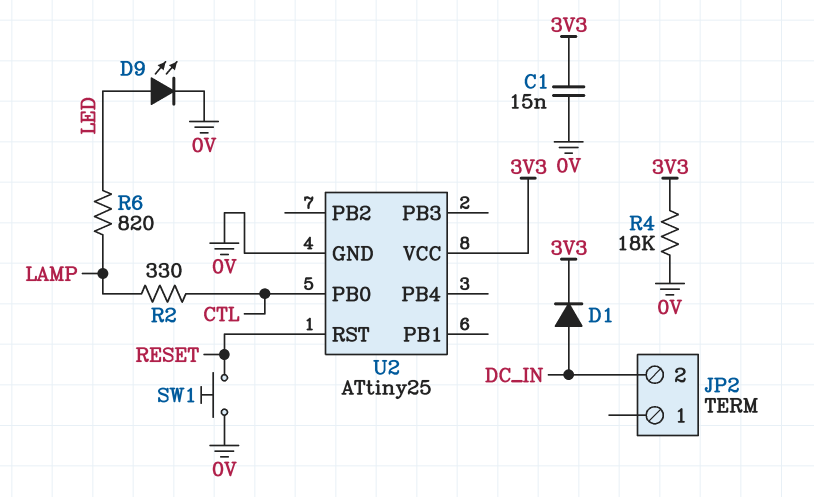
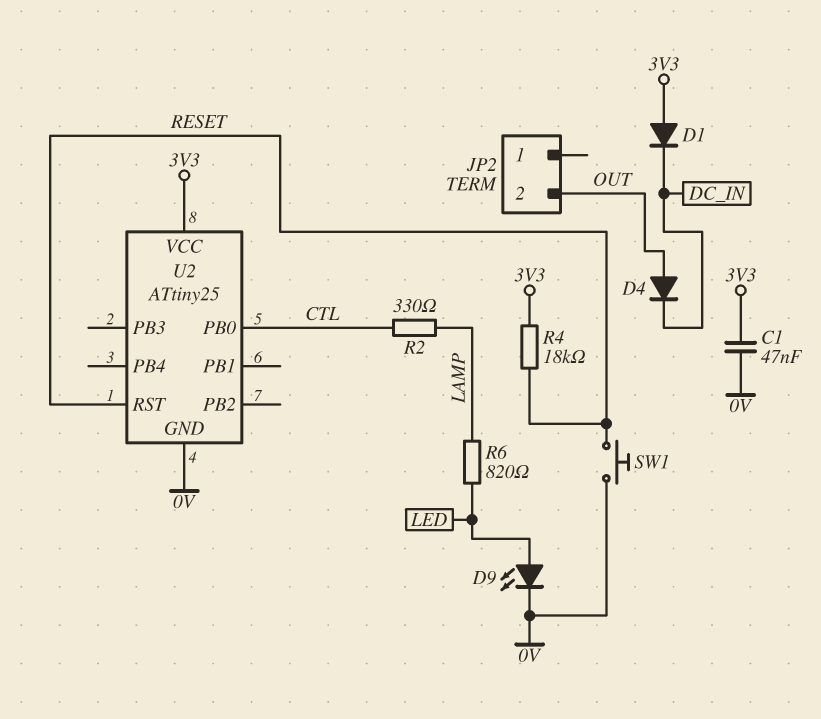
C1: 15nF (0V, 3V3) -> 47nF (0V, 3V3)
D1: diode (A DC_IN, K 3V3) -> diode (A 3V3, K DC_IN)
D4: none -> diode (A OUT, K DC_IN)
JP2 pin 2: DC_IN -> OUT
R4: 18k (0V, 3V3) -> 18k (3V3, RESET)

